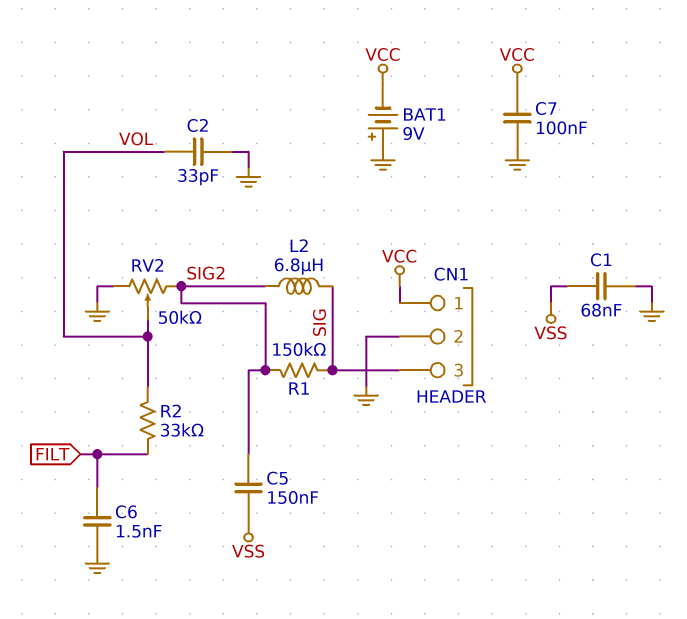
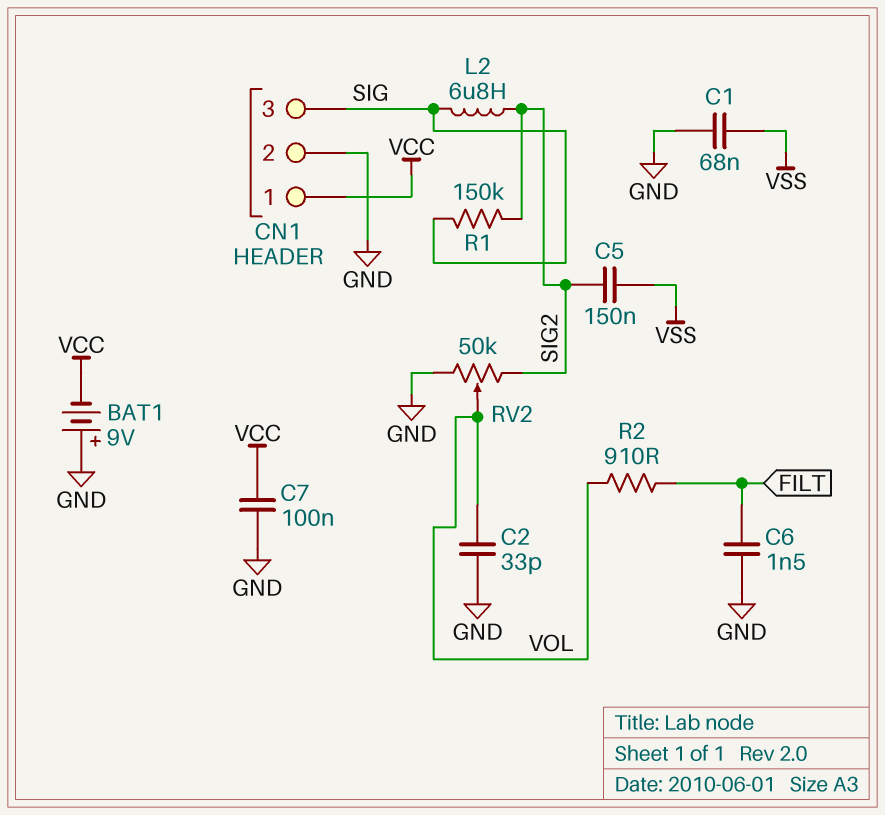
R2: 33k (FILT, VOL) -> 910 (FILT, VOL)

